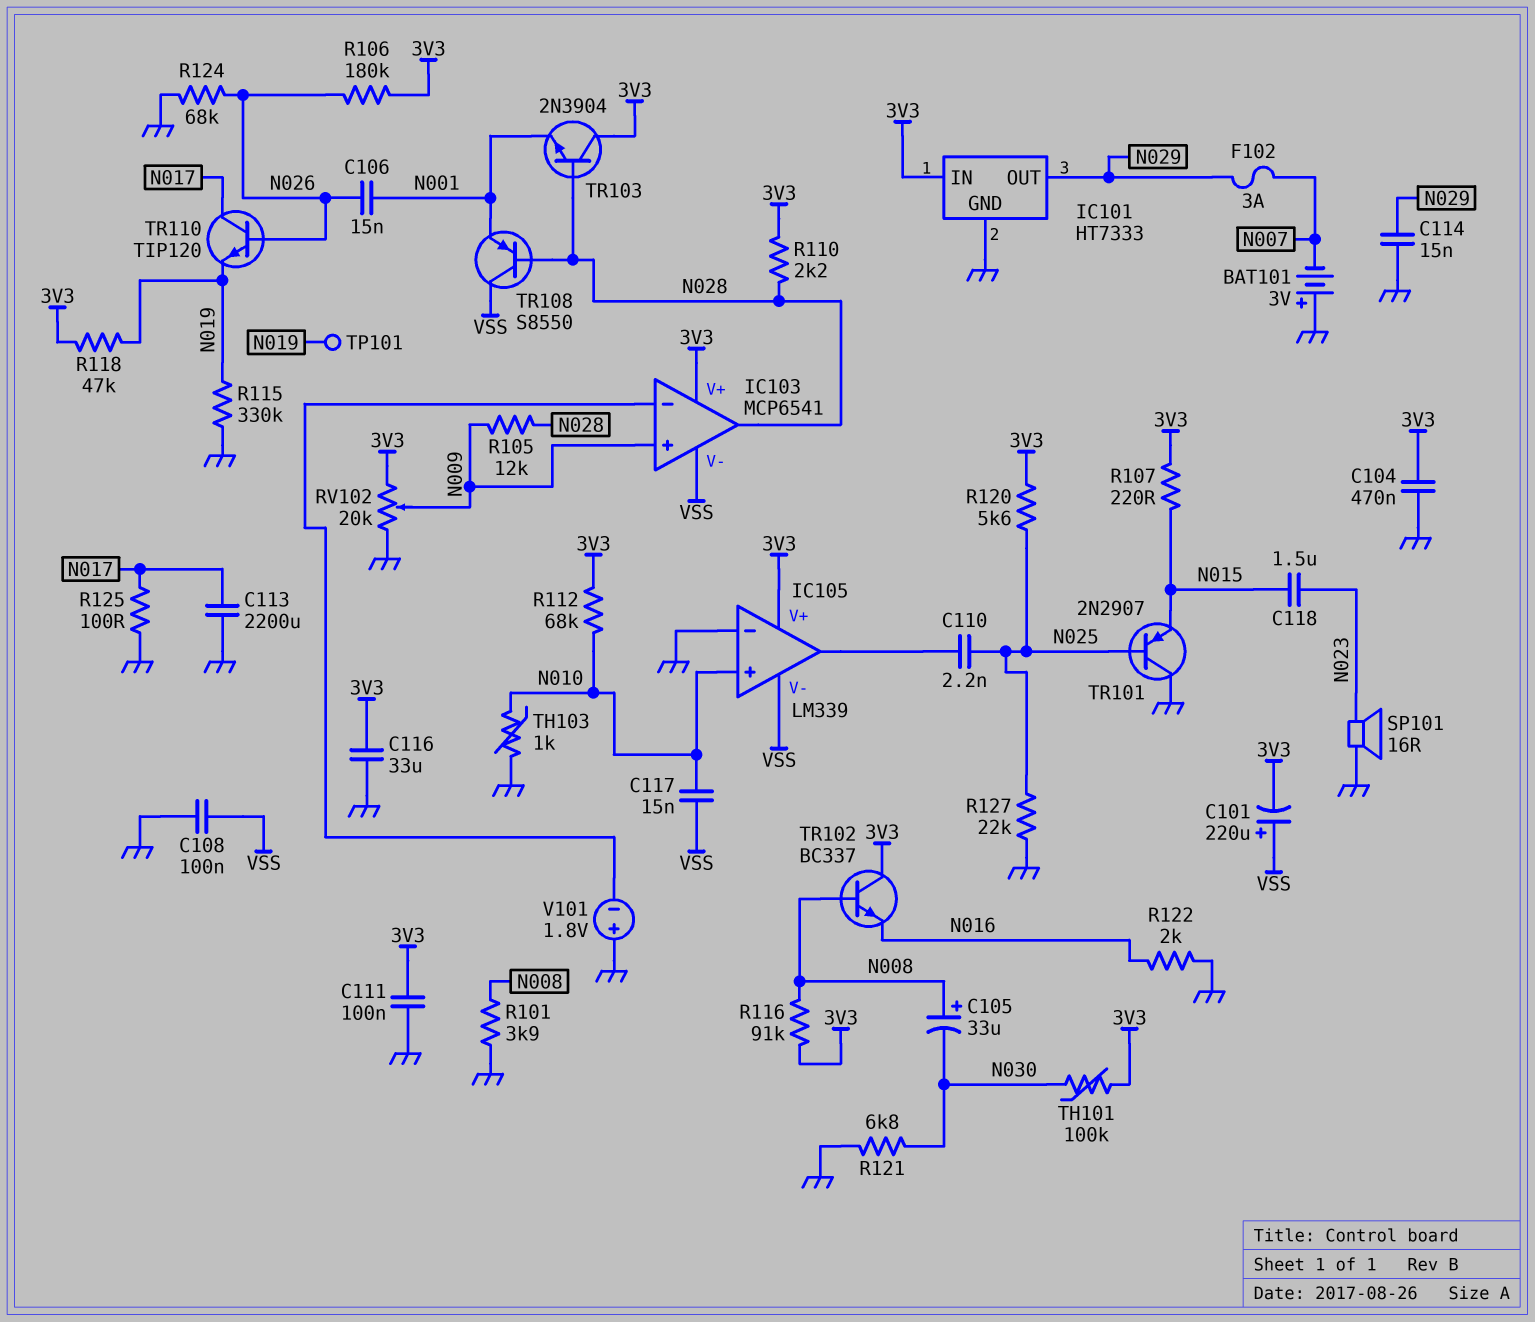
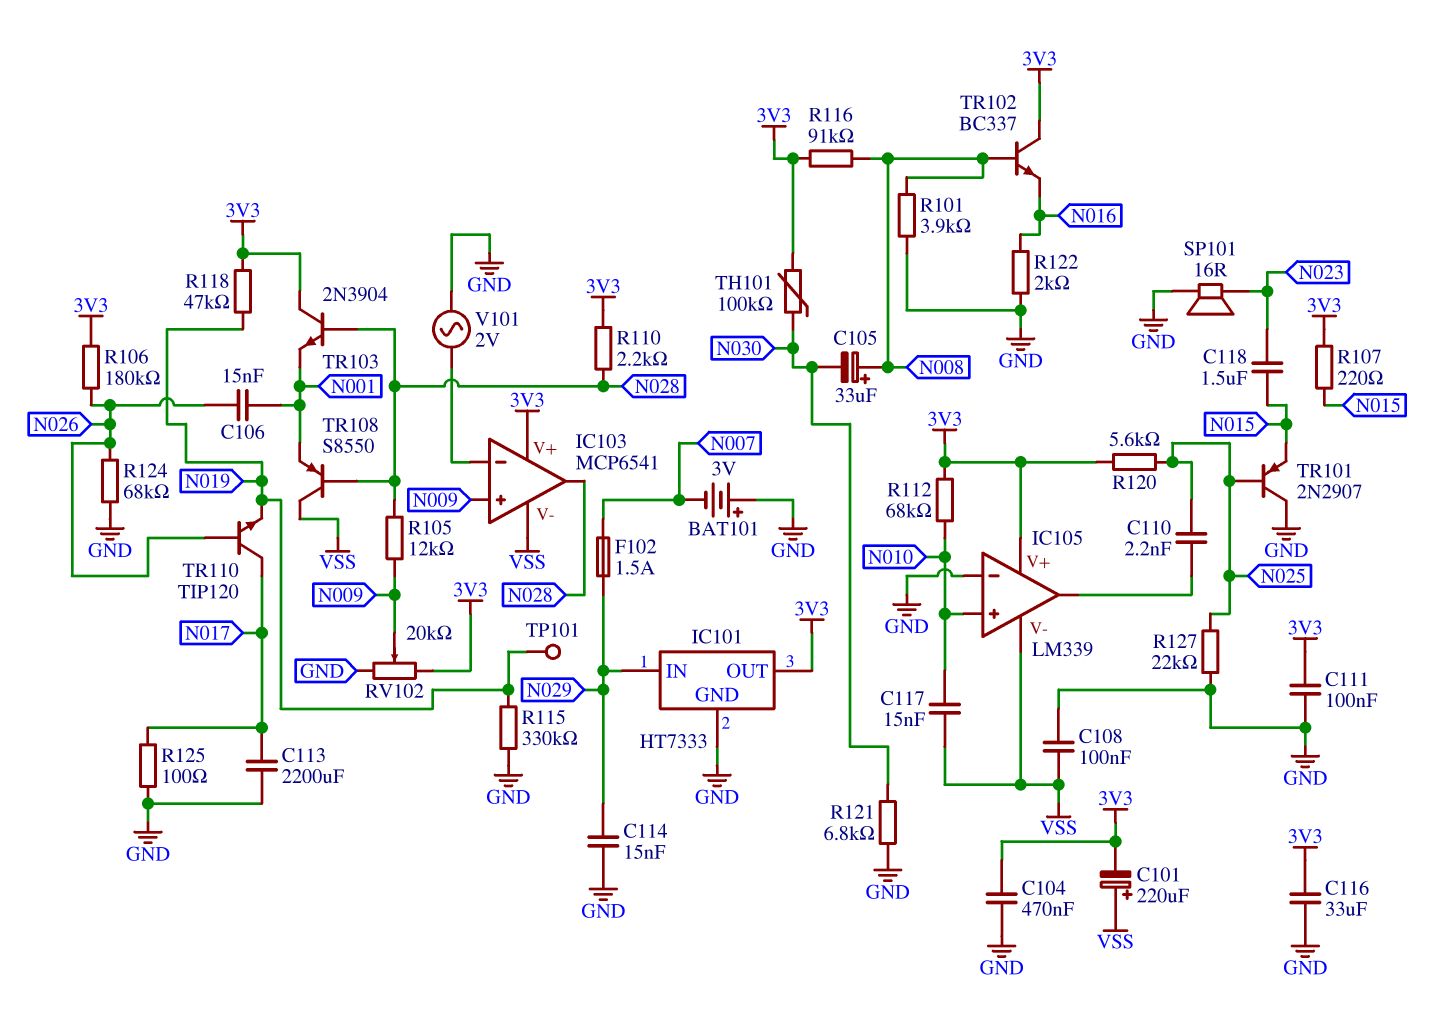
F102: 3A (N007, N029) -> 1.5A (N007, N029)
IC101 pin IN: 3V3 -> N029
IC101 pin OUT: N029 -> 3V3
TH103: 1k (GND, N010) -> none
V101: 1.8V (plus GND, minus IC103/in-) -> AC 2V (GND, IC103/in-)

